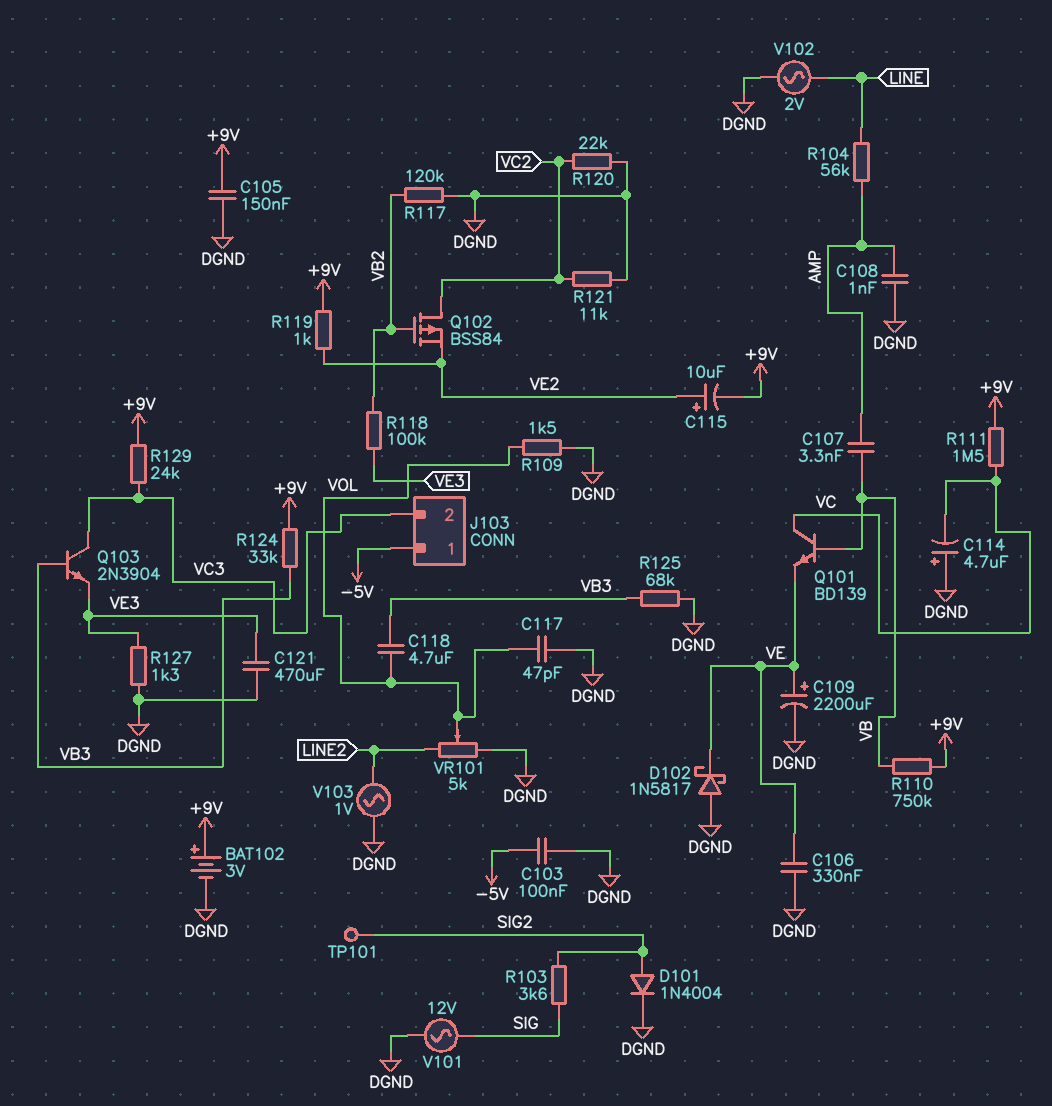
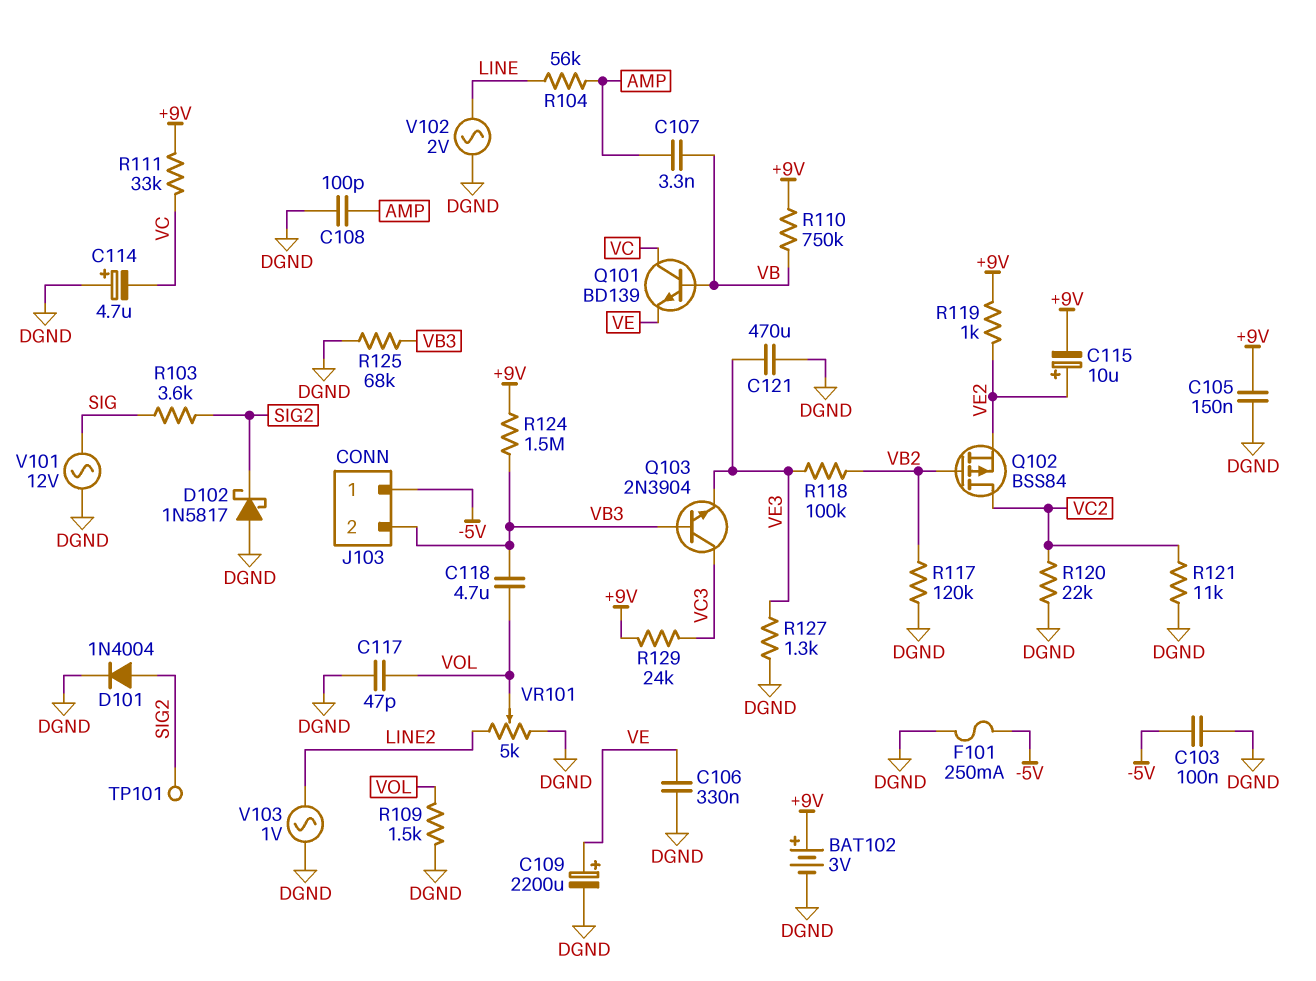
C108: 1nF (AMP, DGND) -> 100pF (AMP, DGND)
D102: schottky 1N5817 (A DGND, K VE) -> schottky 1N5817 (A DGND, K SIG2)
F101: none -> 250mA (-5V, DGND)
J103 pin 2: VC3 -> VB3
R111: 1.5M (+9V, VC) -> 33k (+9V, VC)
R124: 33k (+9V, VB3) -> 1.5M (+9V, VB3)

